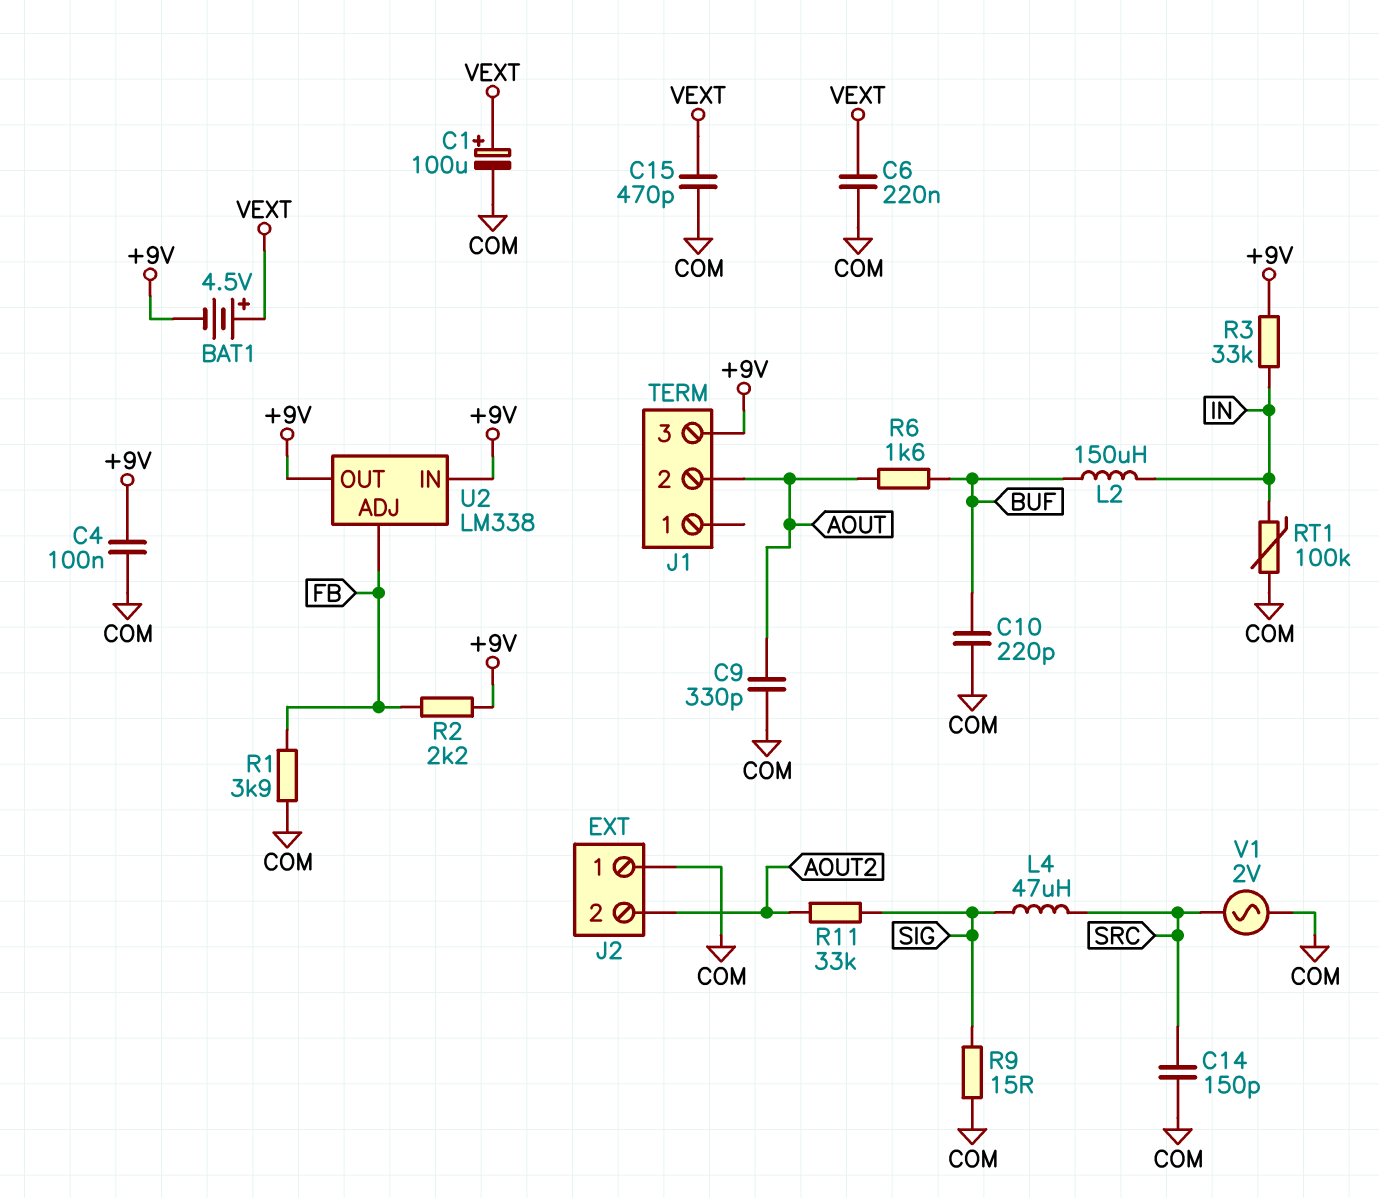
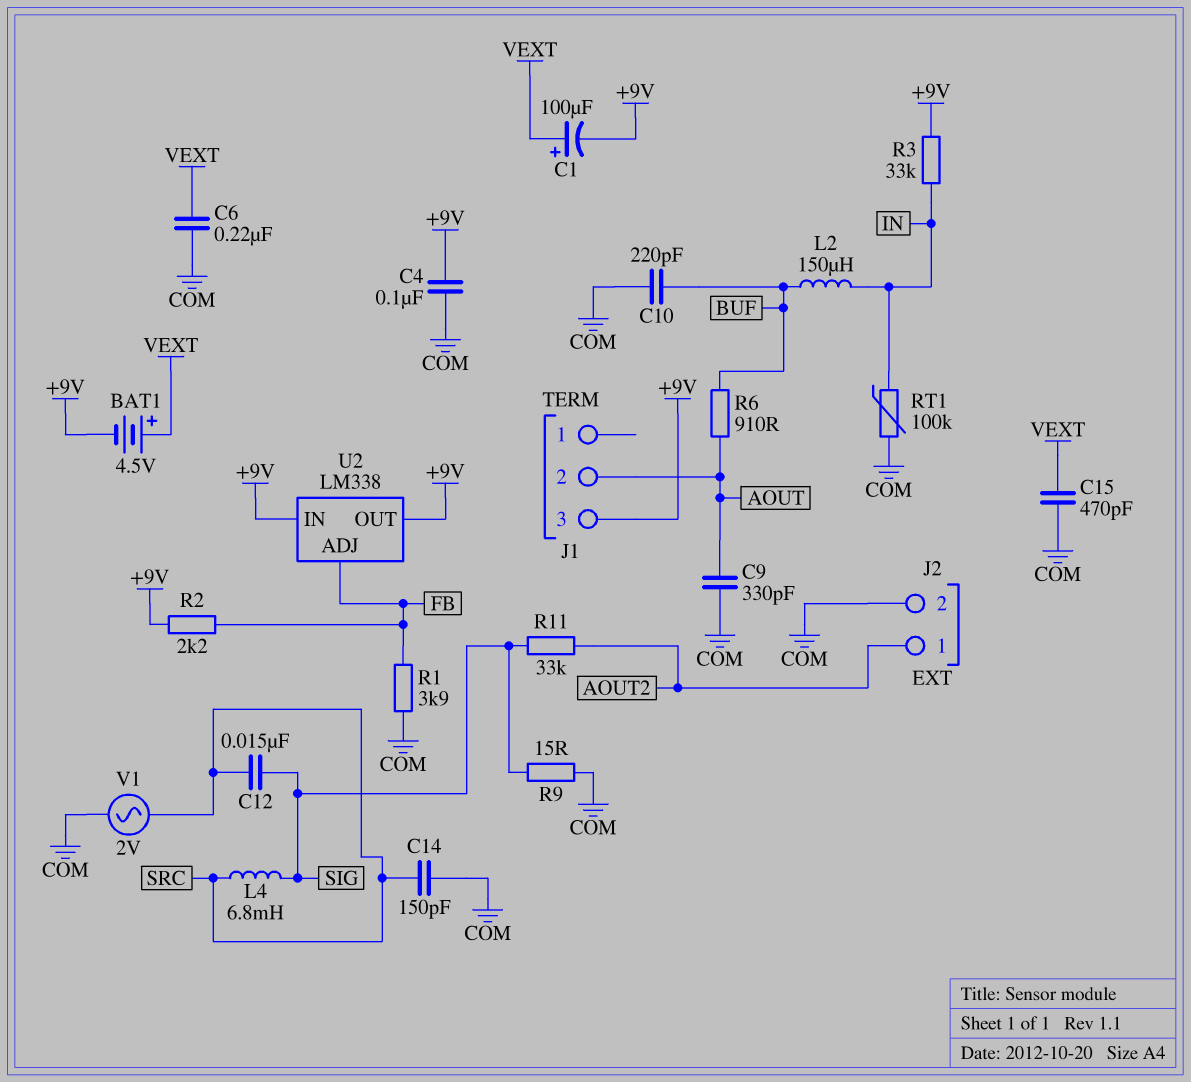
C1: 100uF (plus VEXT, minus COM) -> 100uF (plus VEXT, minus +9V)
C12: none -> 15nF (SIG, SRC)
J2 pin 1: COM -> AOUT2
J2 pin 2: AOUT2 -> COM
L4: 47uH (SIG, SRC) -> 6.8mH (SIG, SRC)
R6: 1.6k (AOUT, BUF) -> 910 (AOUT, BUF)

